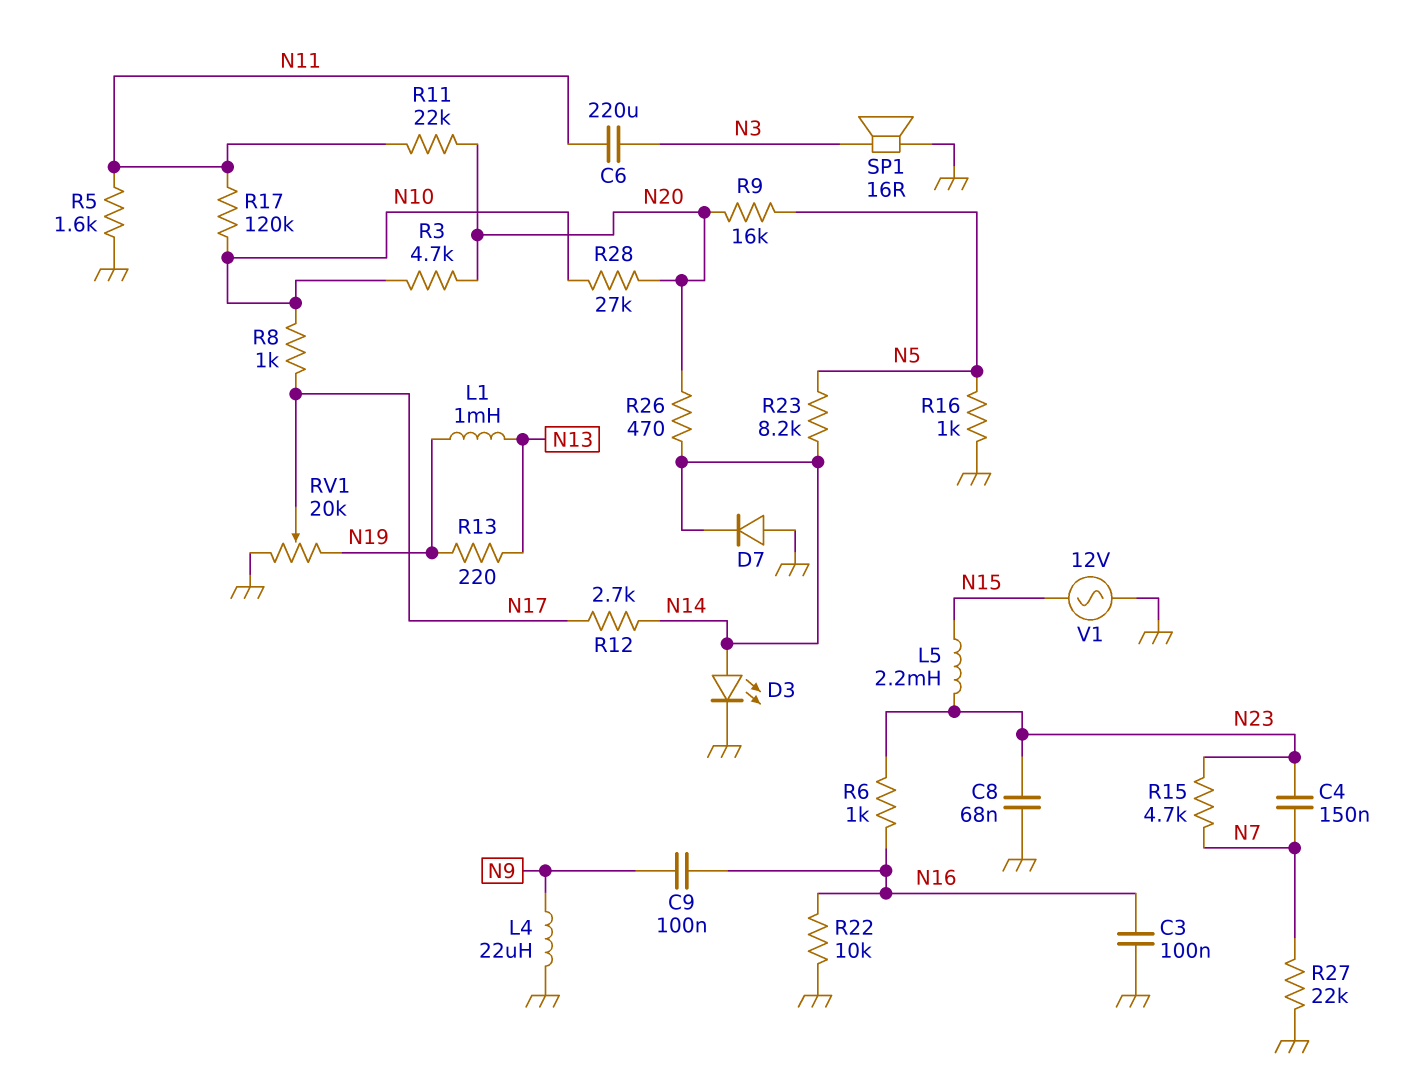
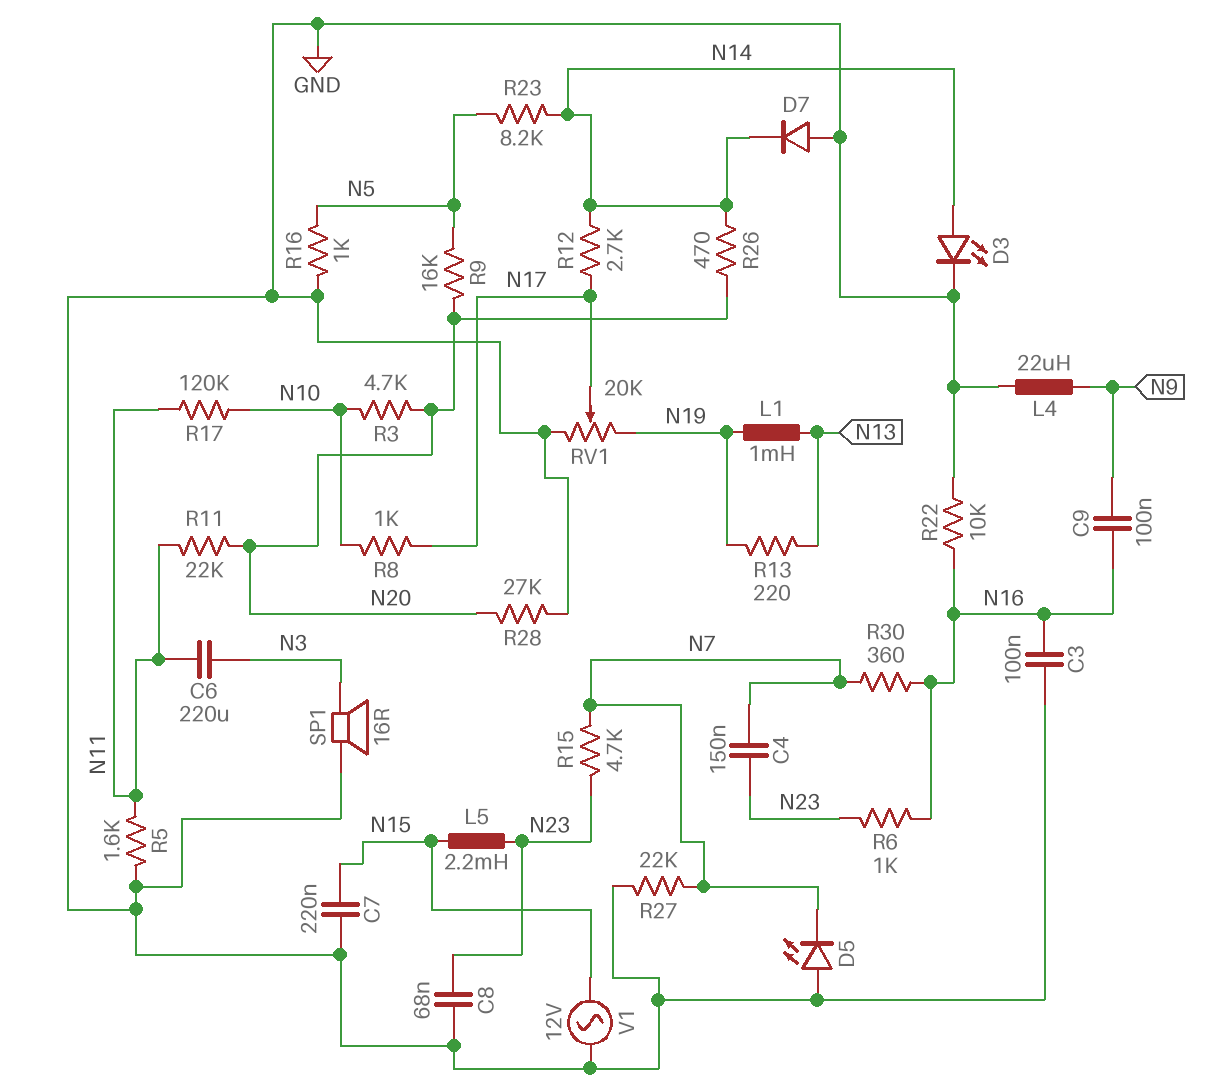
C7: none -> 220nF (GND, N15)
D5: none -> LED (A GND, K N7)
R28: 27k (N10, N20) -> 27k (GND, N20)
R30: none -> 360 (N7, N16)

